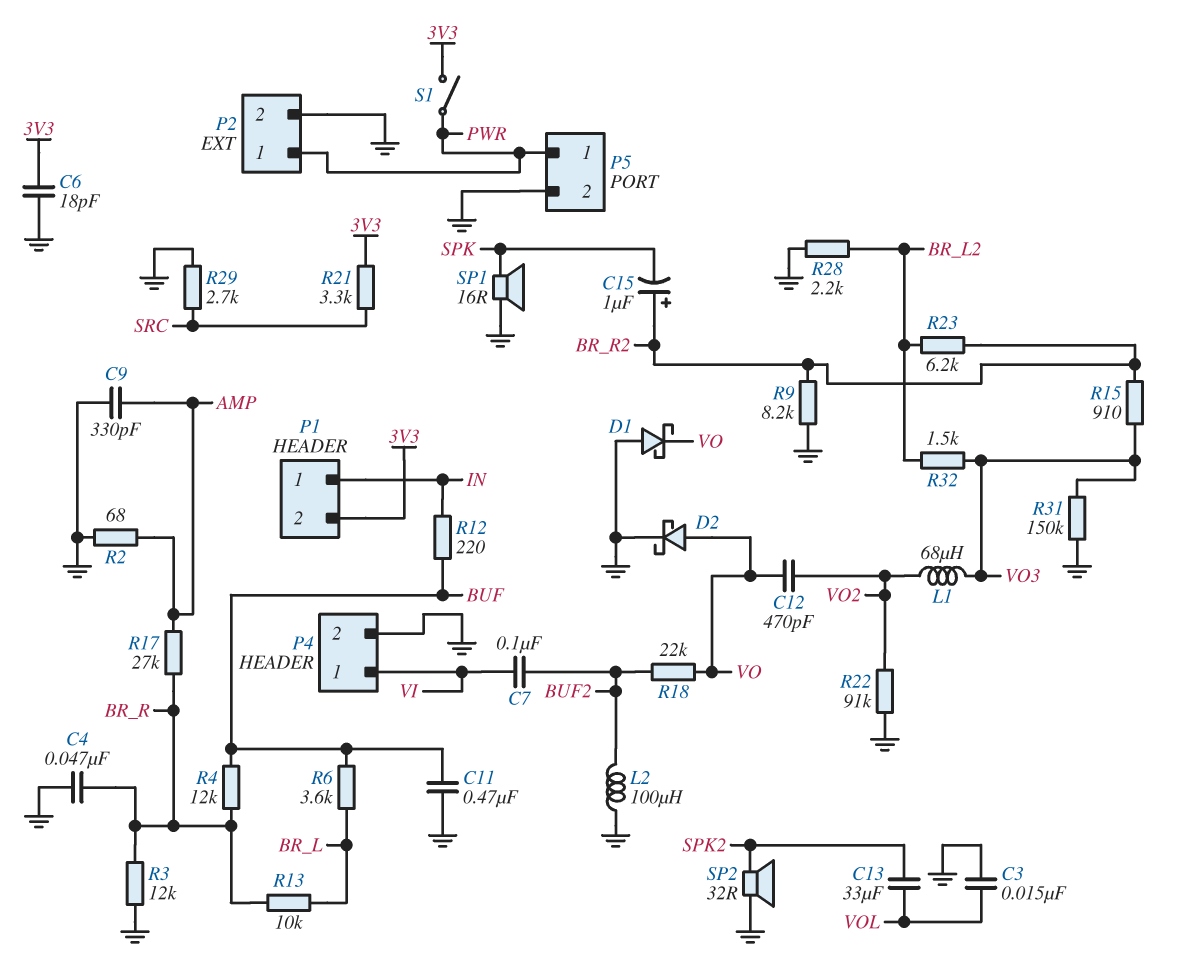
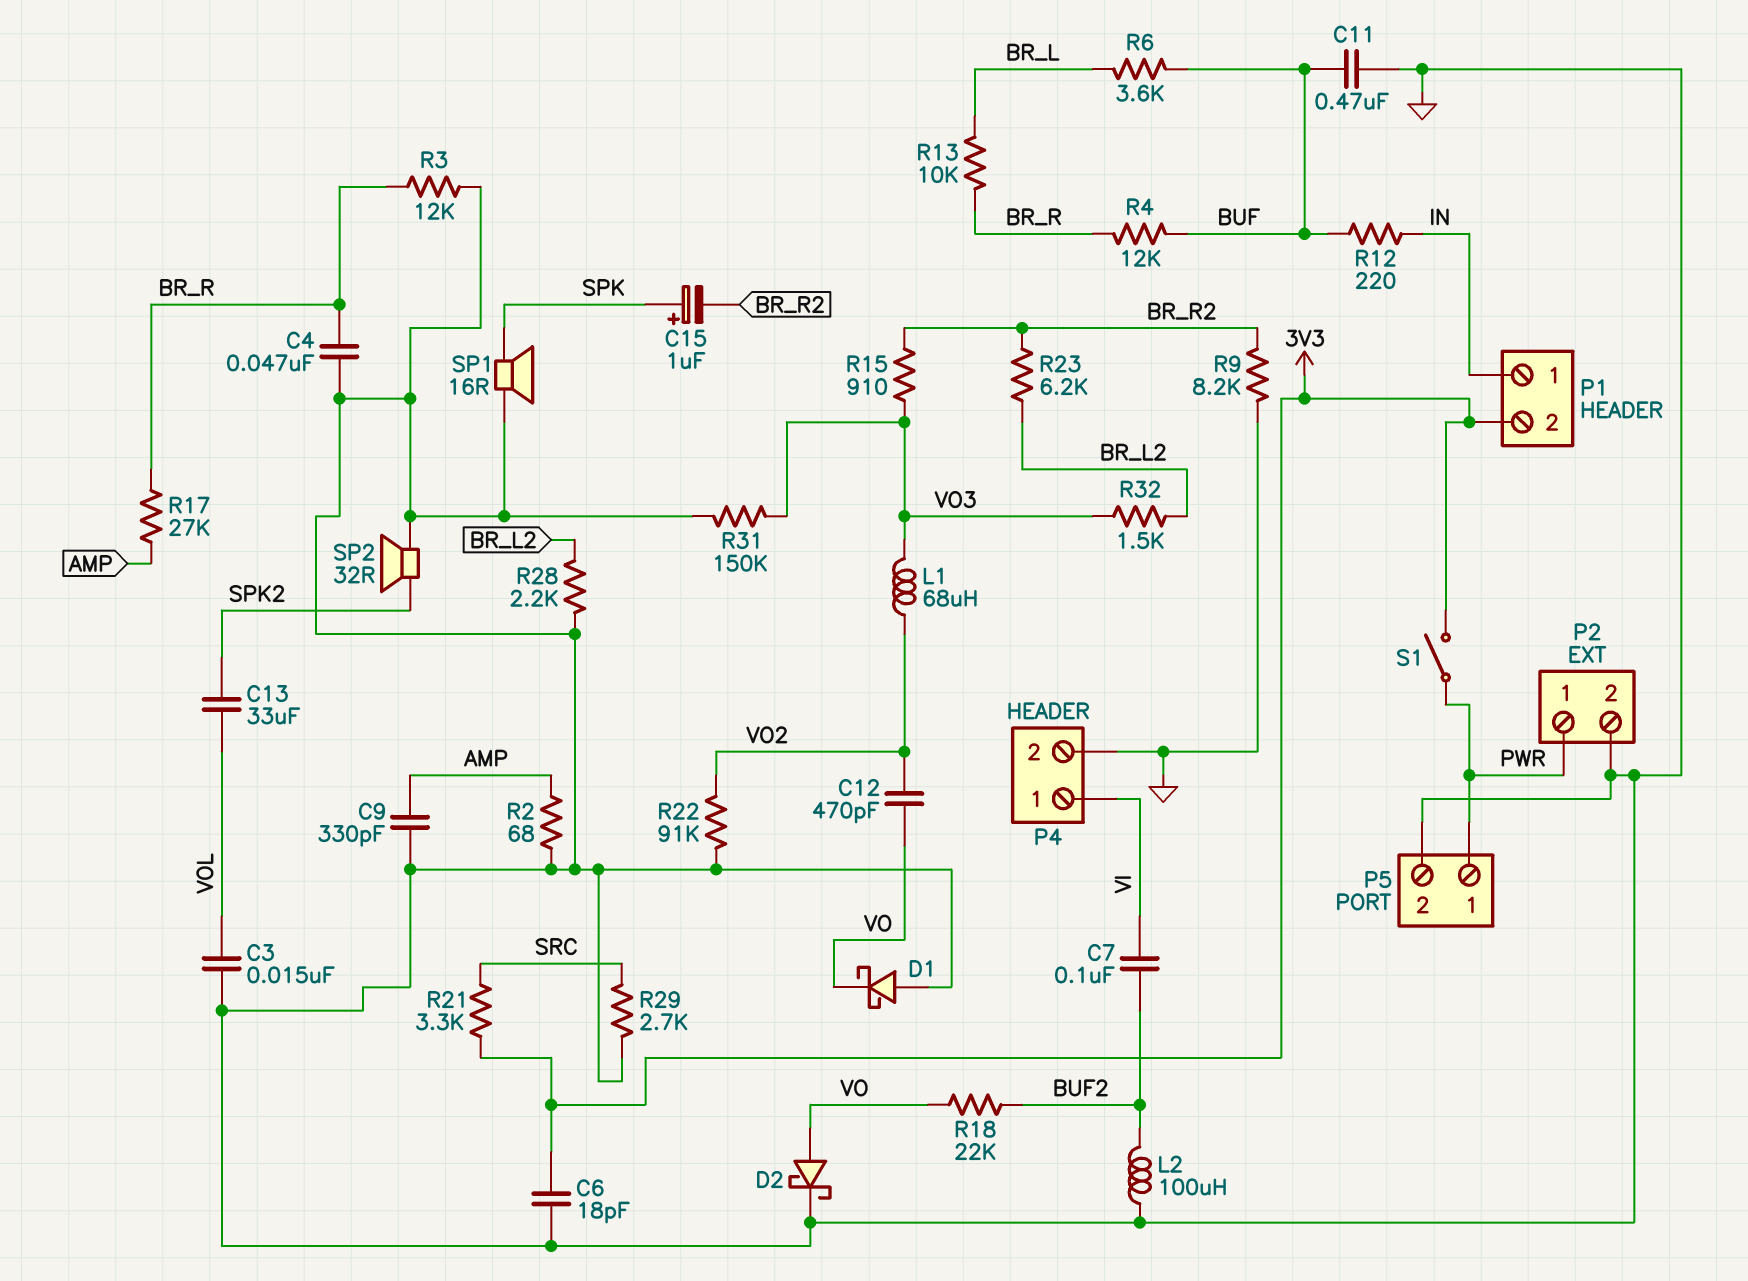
C15: 1uF (plus BR_R2, minus SPK) -> 1uF (plus SPK, minus BR_R2)

